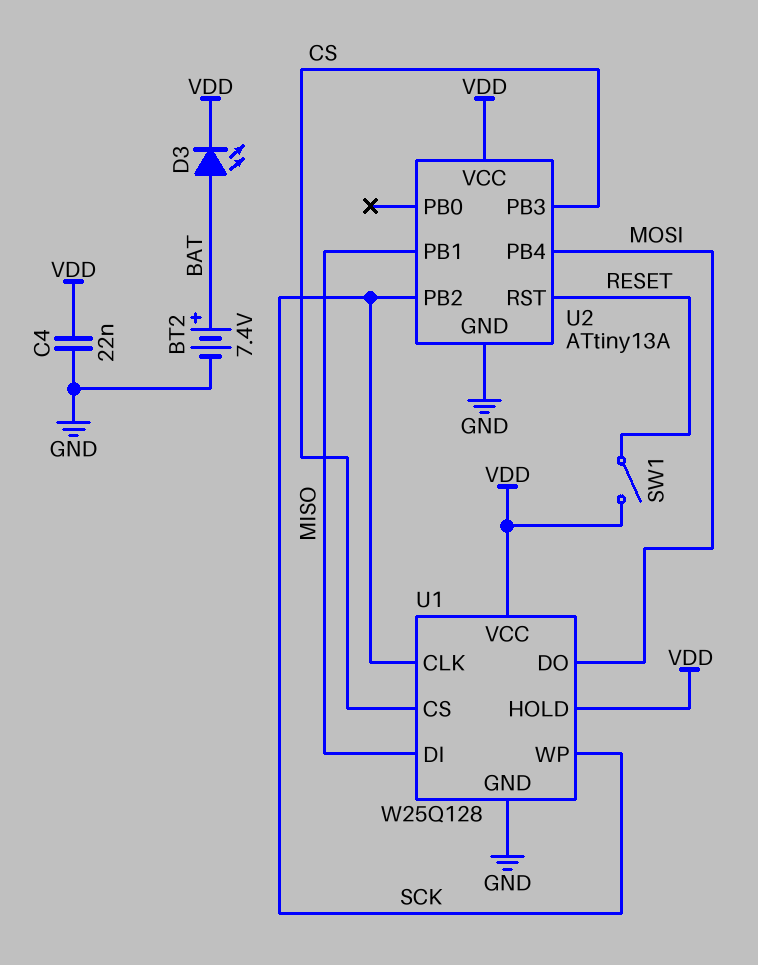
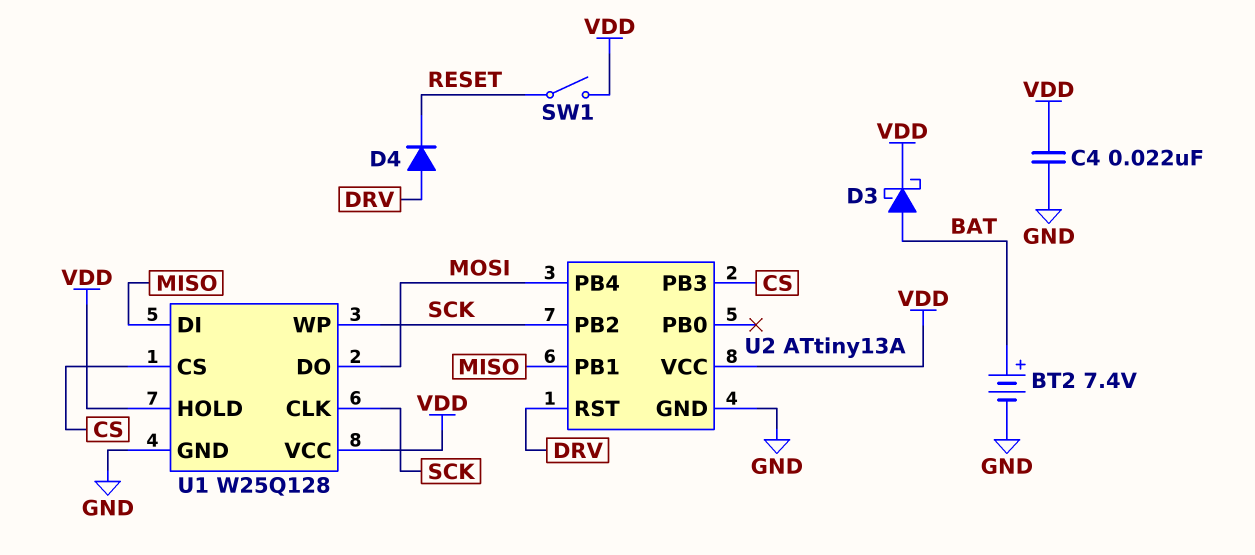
D3: LED (A BAT, K VDD) -> schottky (A BAT, K VDD)
D4: none -> diode (A DRV, K RESET)
U2 pin RST: RESET -> DRV

